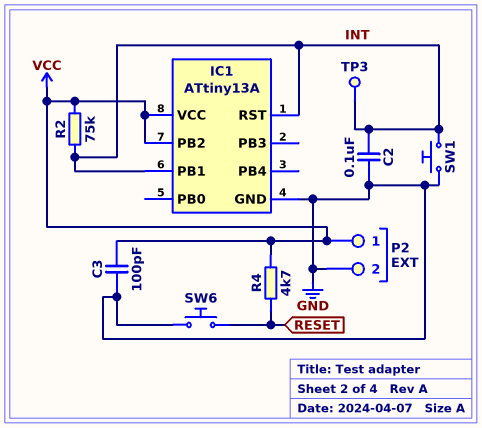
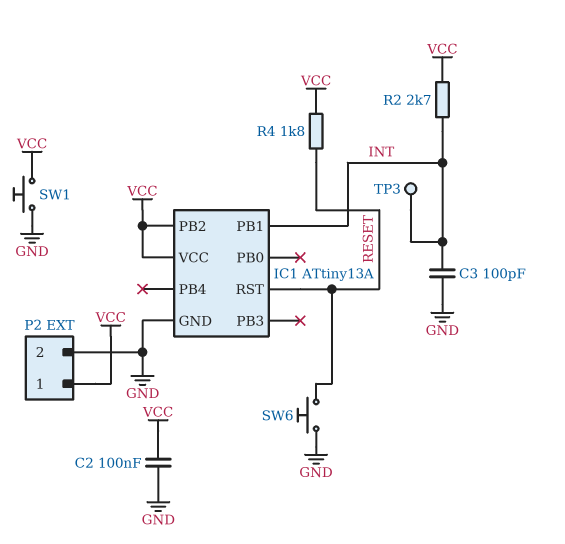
C2: 100nF (GND, INT) -> 100nF (GND, VCC)
C3: 100pF (GND, VCC) -> 100pF (GND, INT)
IC1 pin RST: INT -> RESET
R2: 75k (INT, VCC) -> 2.7k (INT, VCC)
R4: 4.7k (RESET, VCC) -> 1.8k (RESET, VCC)
SW1: button (GND, INT) -> button (GND, VCC)

